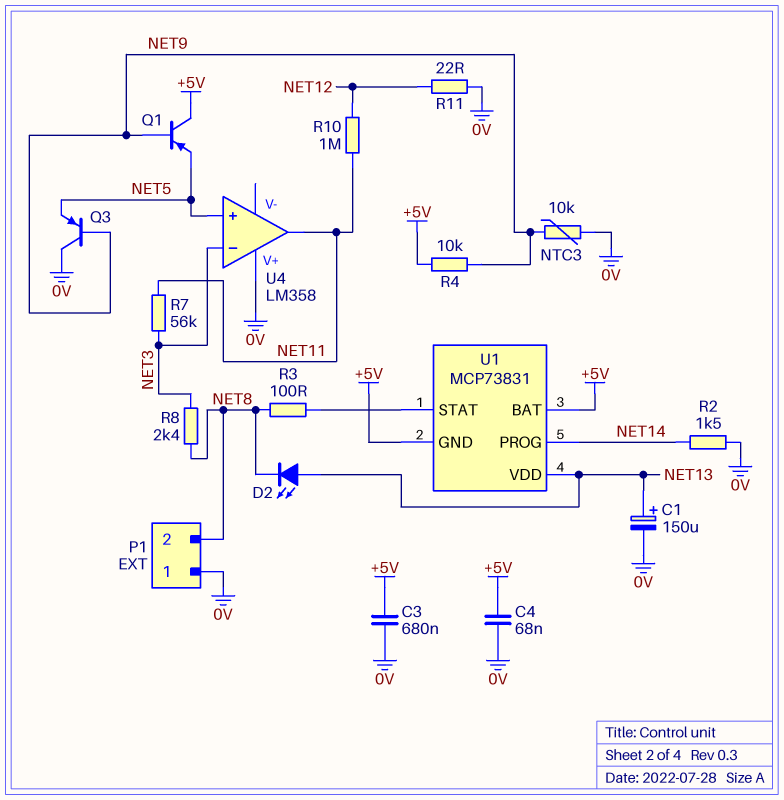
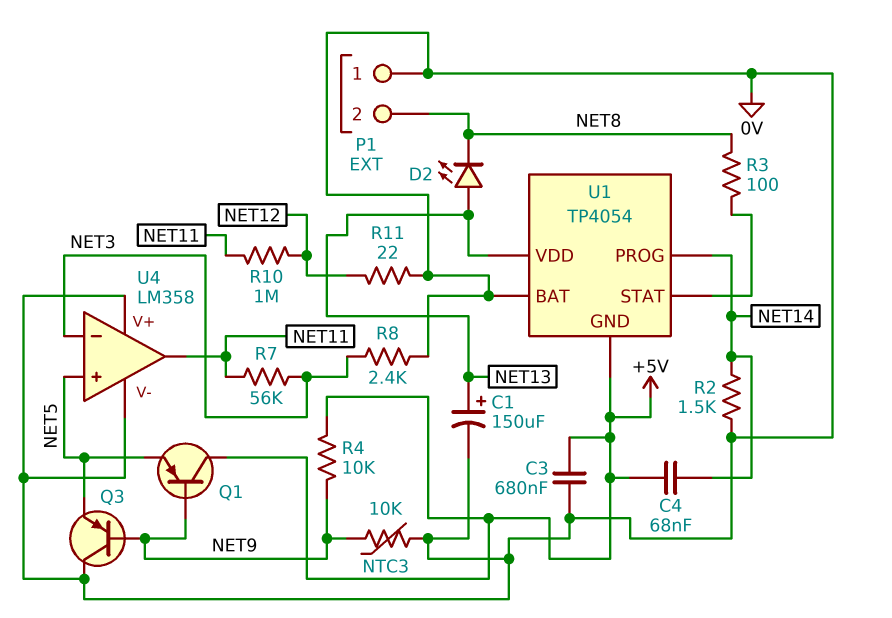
C4: 68nF (+5V, 0V) -> 68nF (+5V, NET14)
R8: 2.4k (NET3, NET8) -> 2.4k (0V, NET3)
U1: MCP73831 -> TP4054
U1 pin BAT: +5V -> 0V
U4 pin V-: none -> 0V

